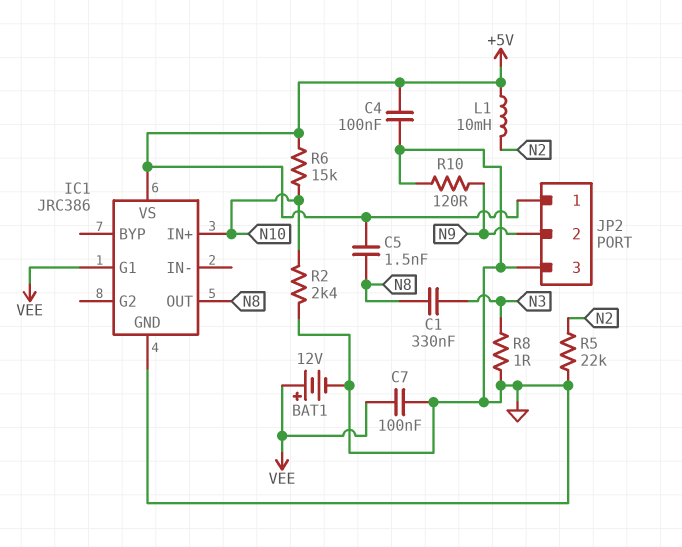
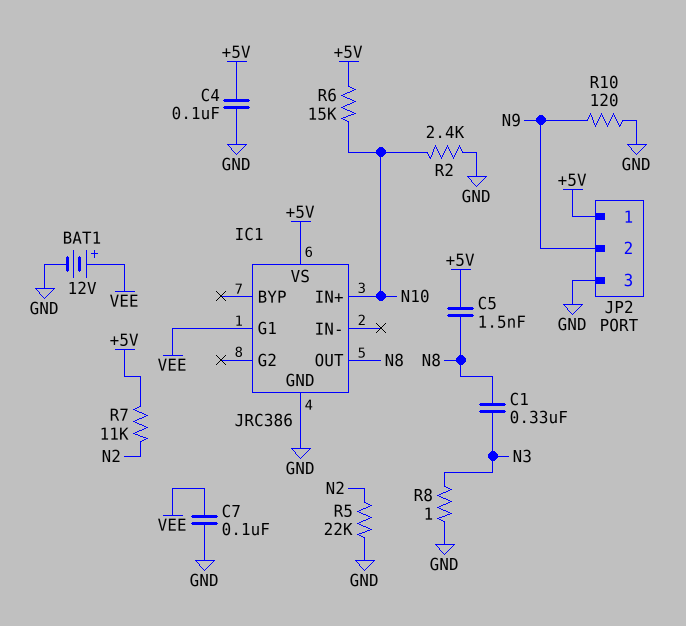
L1: 10mH (+5V, N2) -> none
R7: none -> 11k (+5V, N2)

